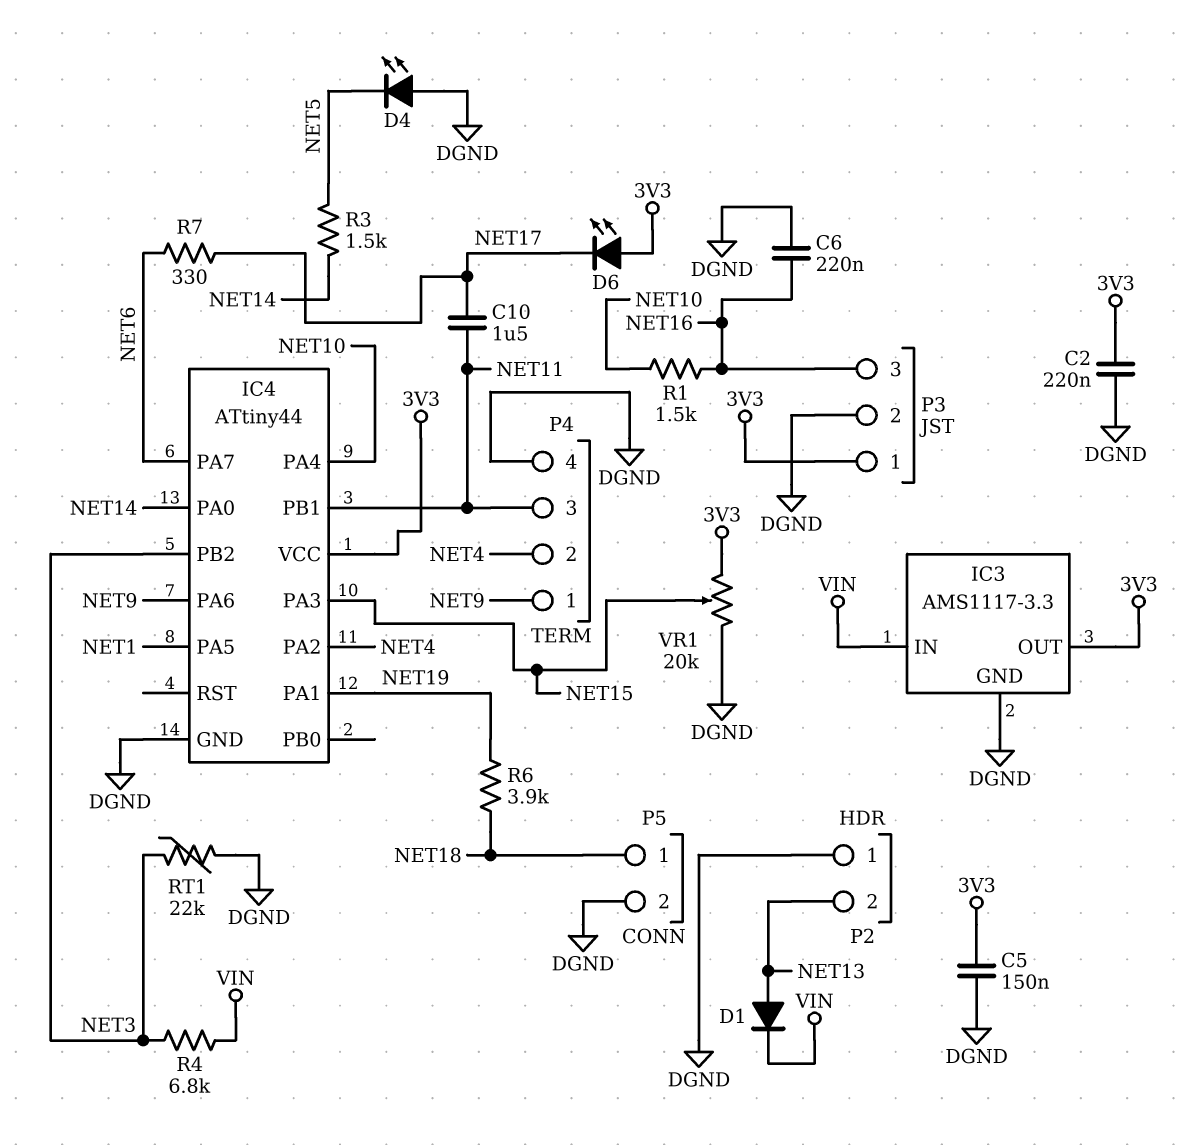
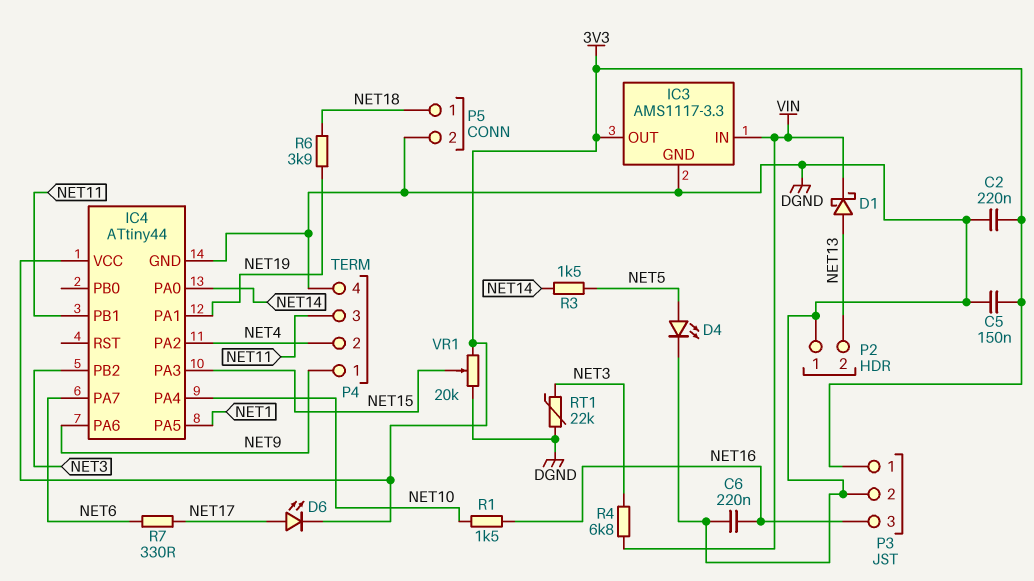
C10: 1.5uF (NET11, NET17) -> none
D1: diode (A NET13, K VIN) -> schottky (A NET13, K VIN)
D4: LED (A DGND, K NET5) -> LED (A NET5, K DGND)
D6: LED (A 3V3, K NET17) -> LED (A NET17, K 3V3)

